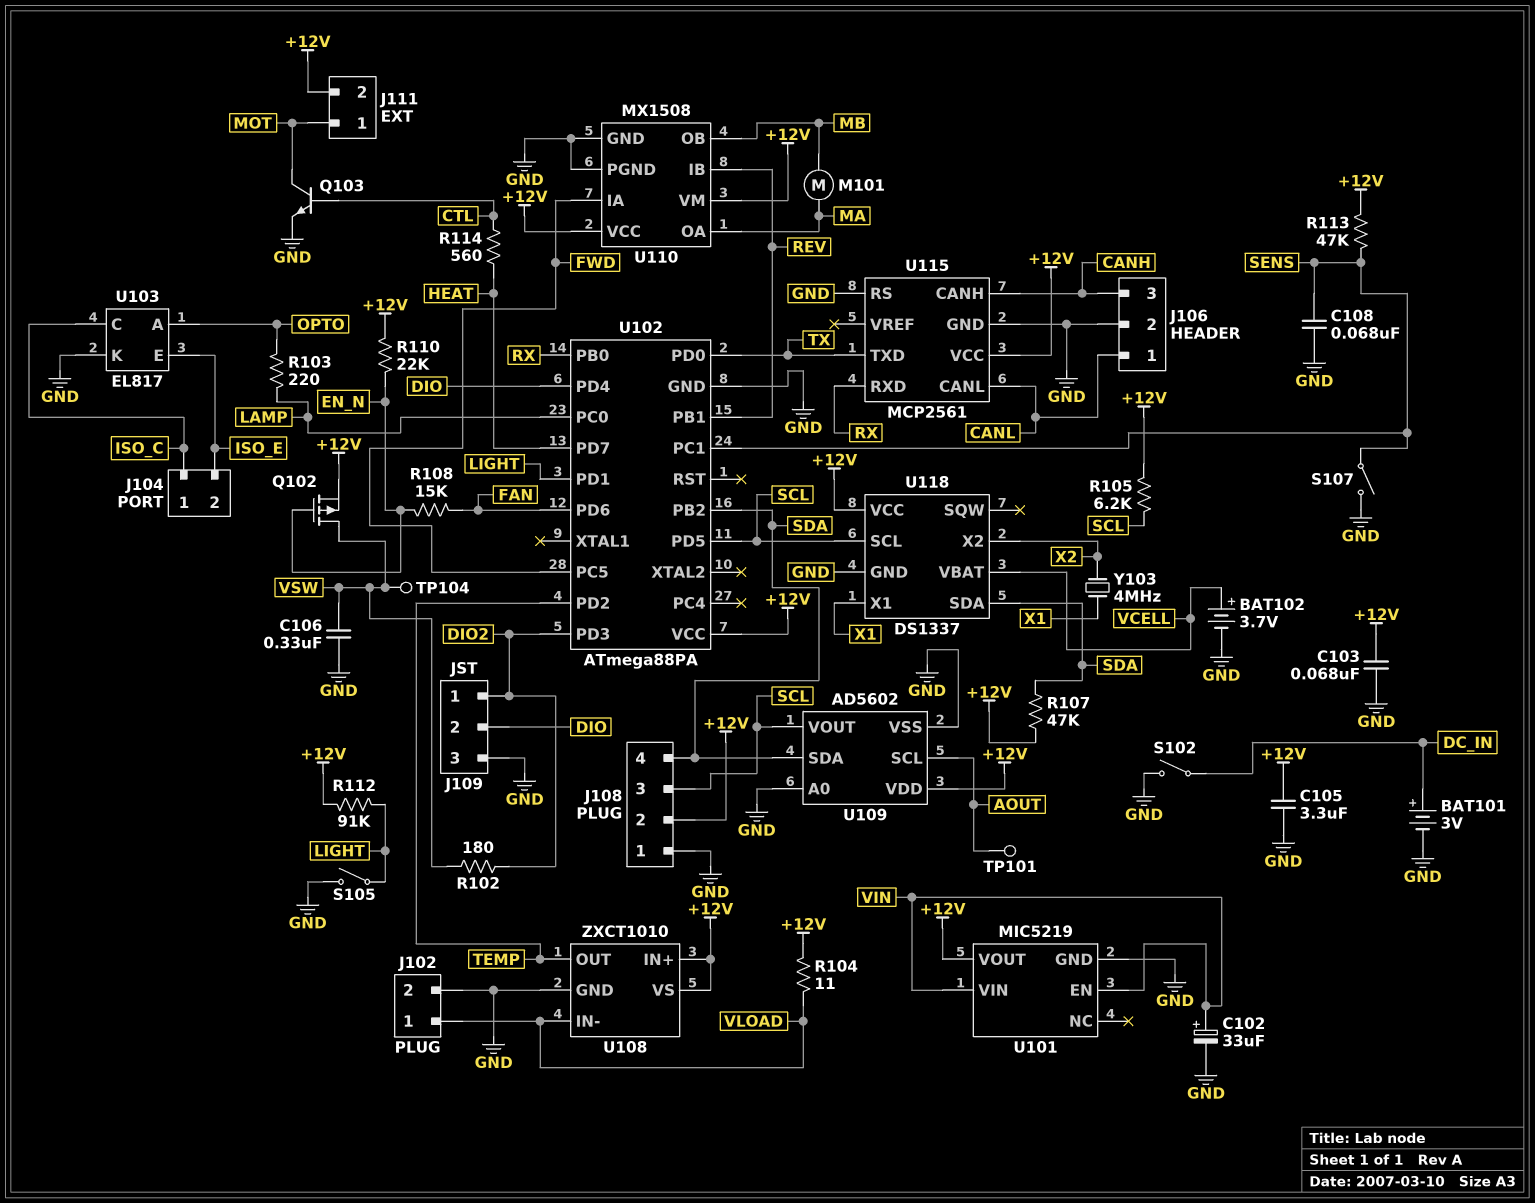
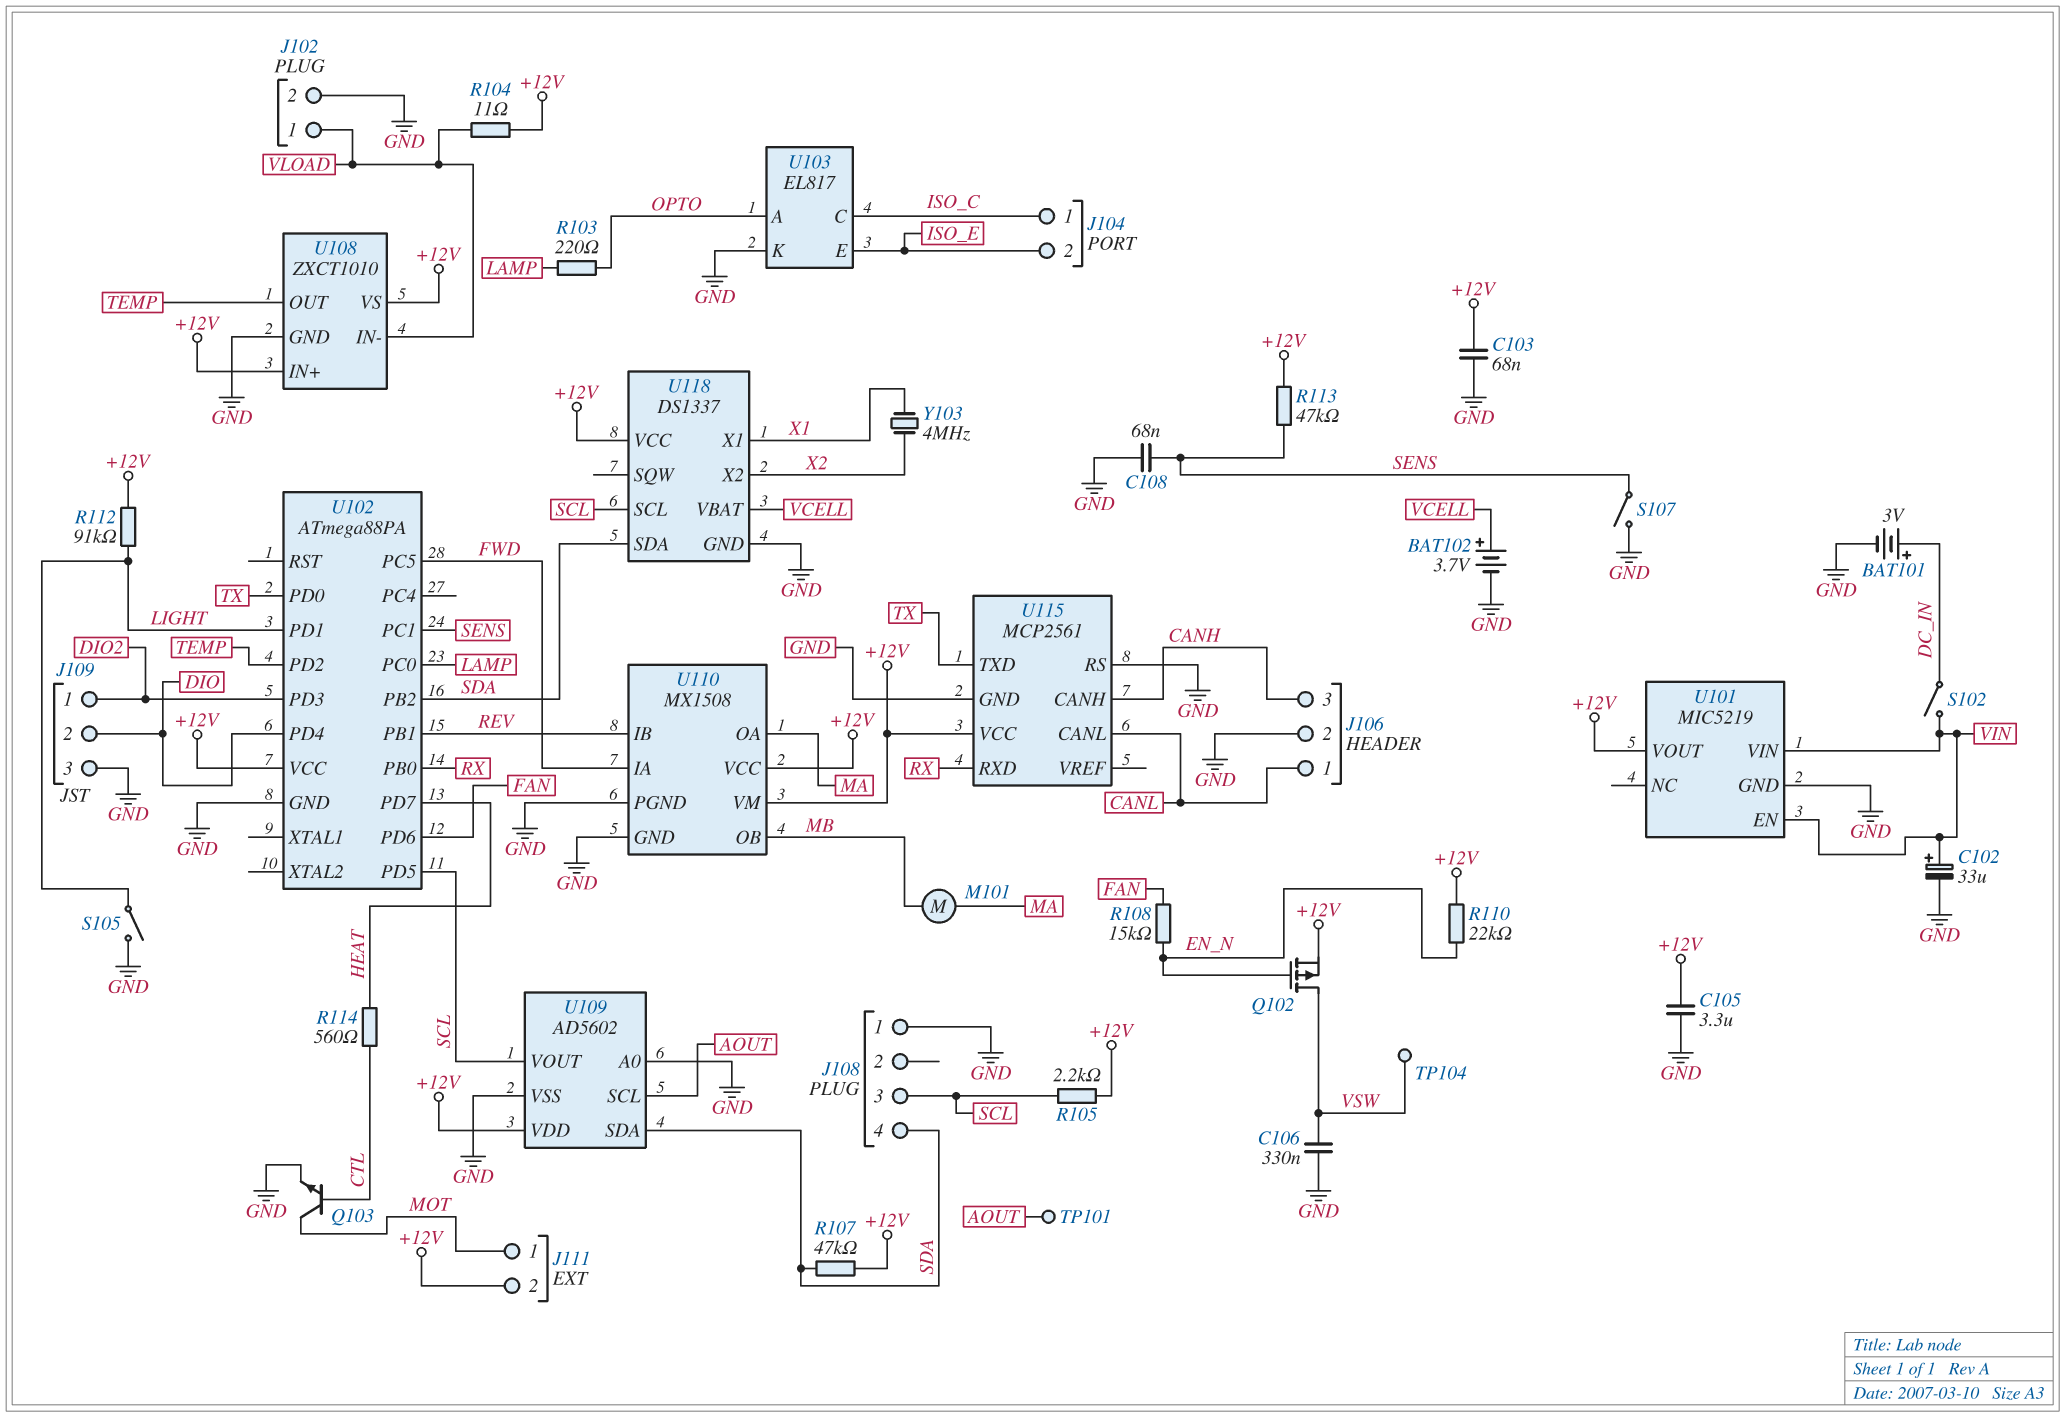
J108 pin 2: +12V -> none
R102: 180 (DIO2, VSW) -> none
R105: 6.2k (+12V, SCL) -> 2.2k (+12V, SCL)
S102: switch (DC_IN, GND) -> switch (DC_IN, VIN)

